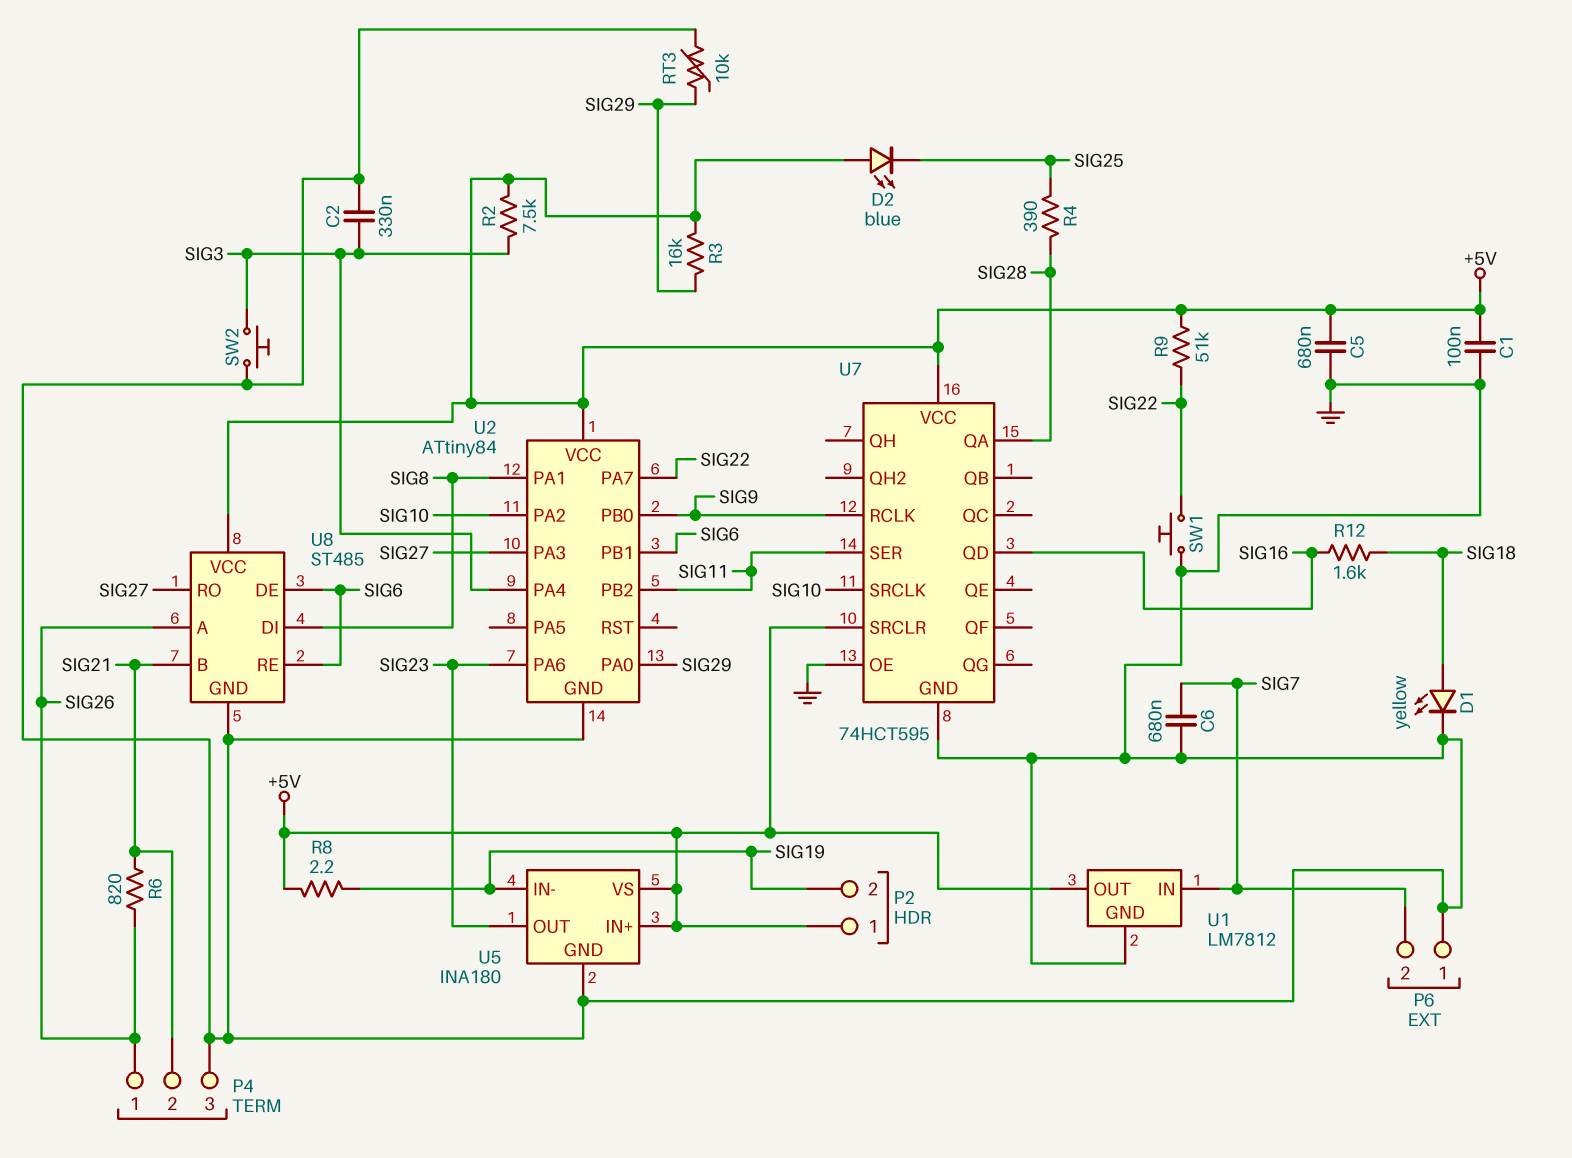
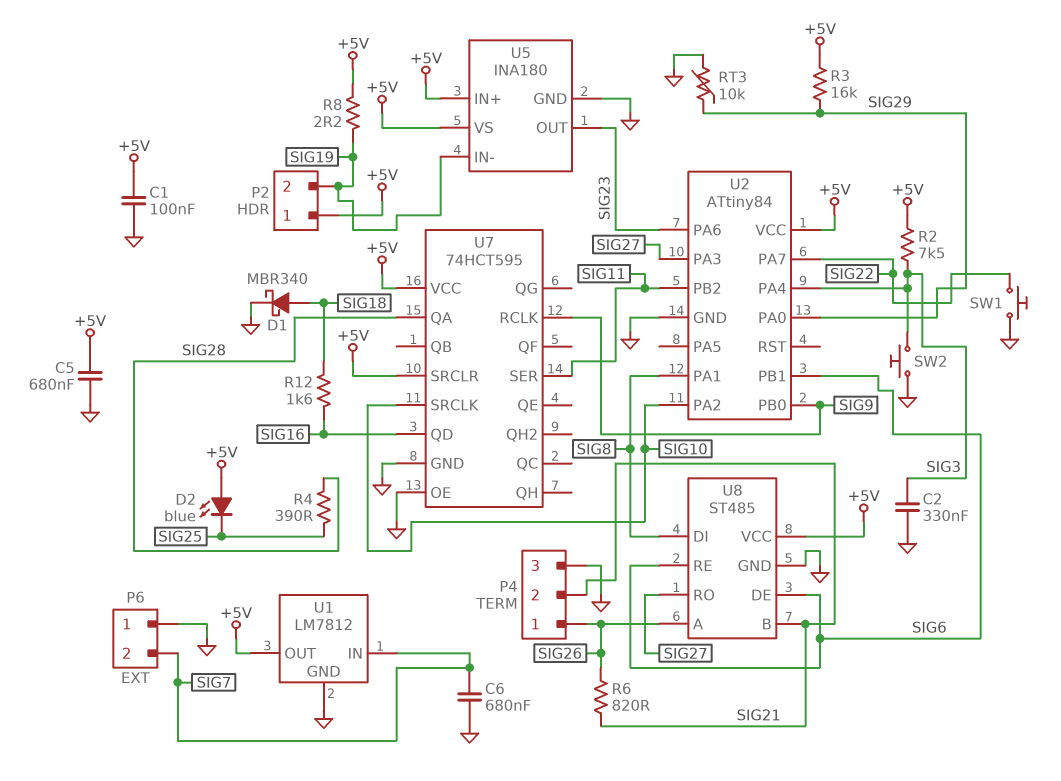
D1: LED yellow (A SIG18, K GND) -> schottky MBR340 (A SIG18, K GND)
R9: 51k (+5V, SIG22) -> none

